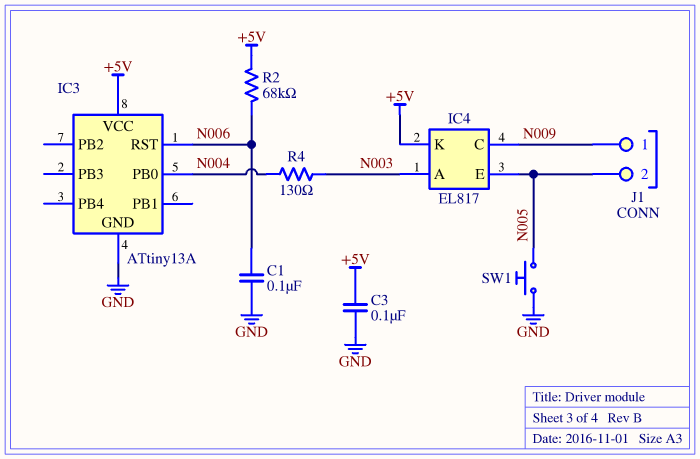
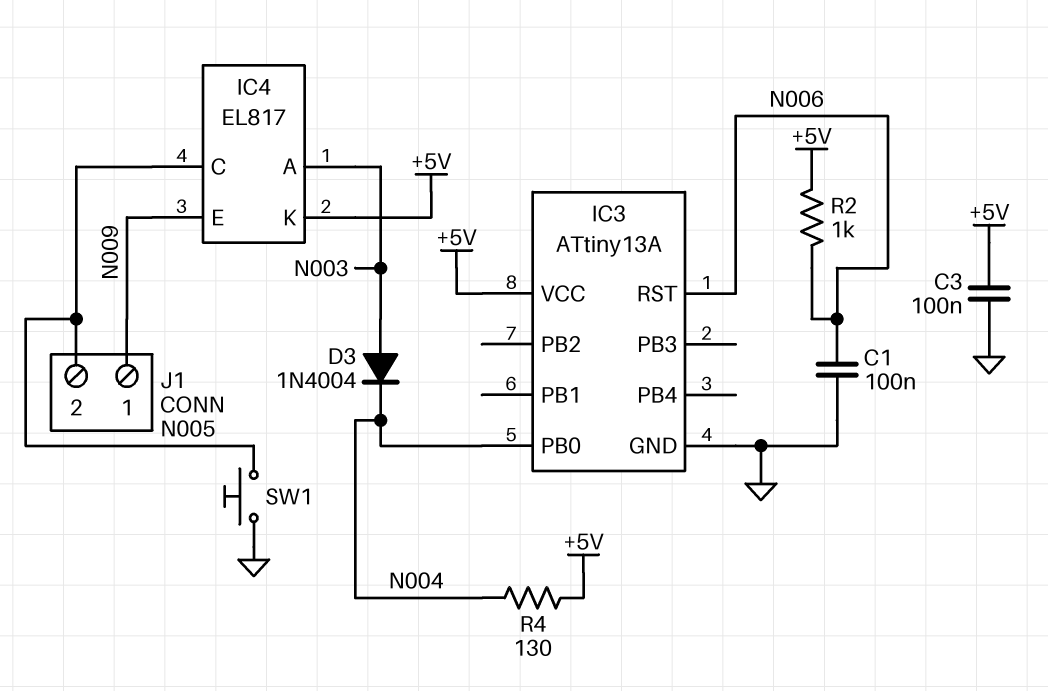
D3: none -> diode 1N4004 (A N003, K N004)
IC4 pin C: N009 -> N005
IC4 pin E: N005 -> N009
R2: 68k (+5V, N006) -> 1k (+5V, N006)
R4: 130 (N003, N004) -> 130 (+5V, N004)

